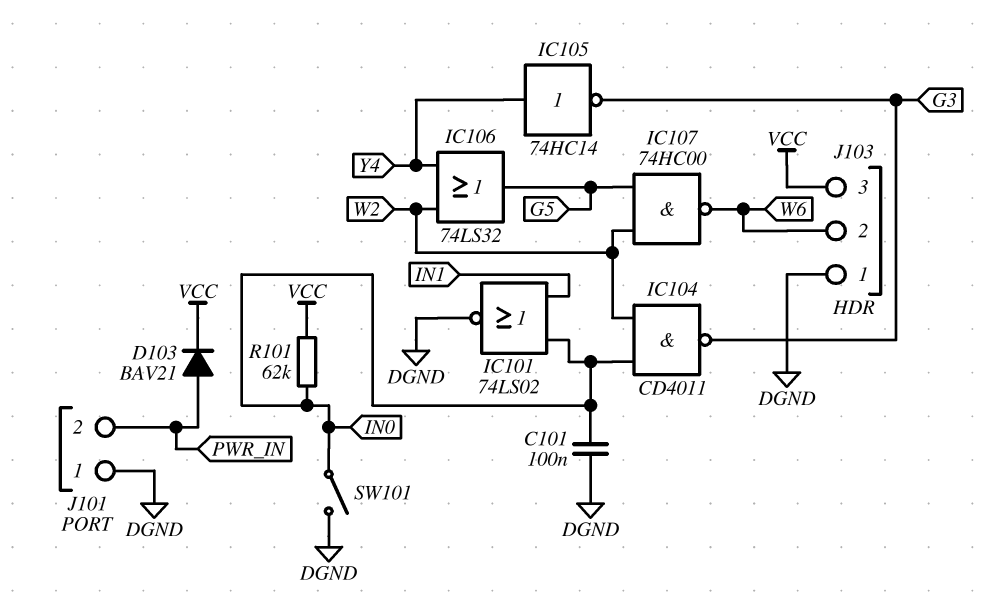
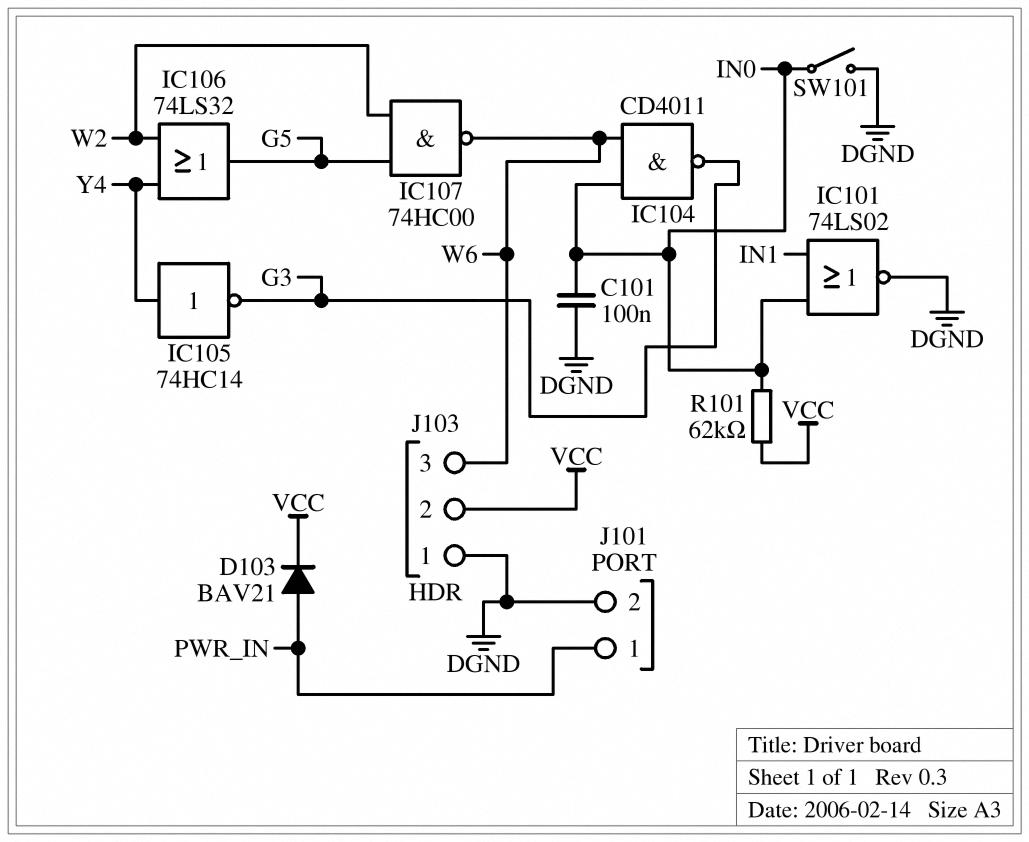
IC104: NAND CD4011 (in IN0, in W2, out G3) -> NAND CD4011 (in IN0, in W6, out G3)
J101 pin 1: DGND -> PWR_IN
J101 pin 2: PWR_IN -> DGND
J103 pin 2: W6 -> VCC
J103 pin 3: VCC -> W6

